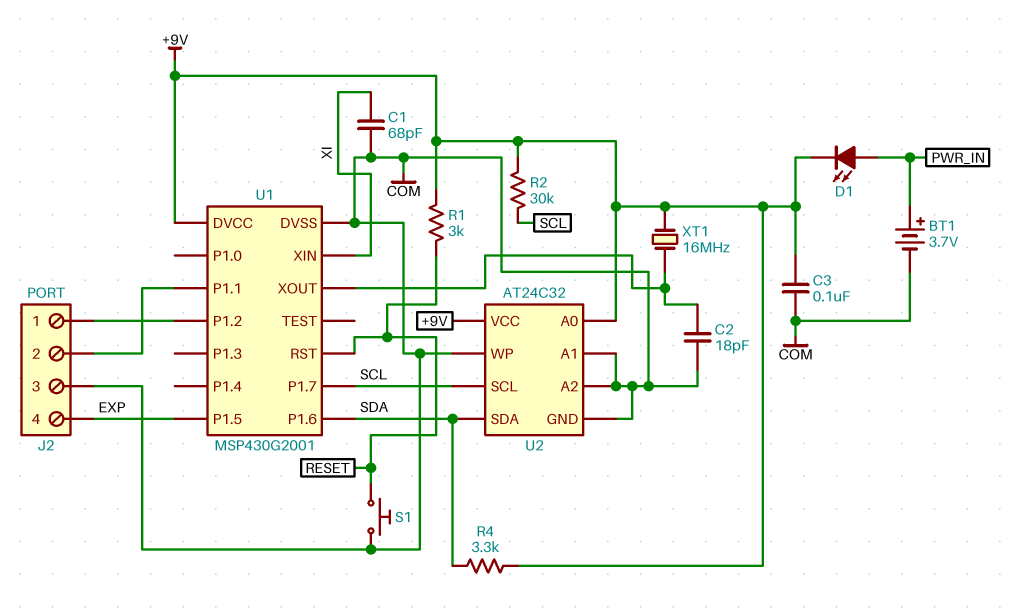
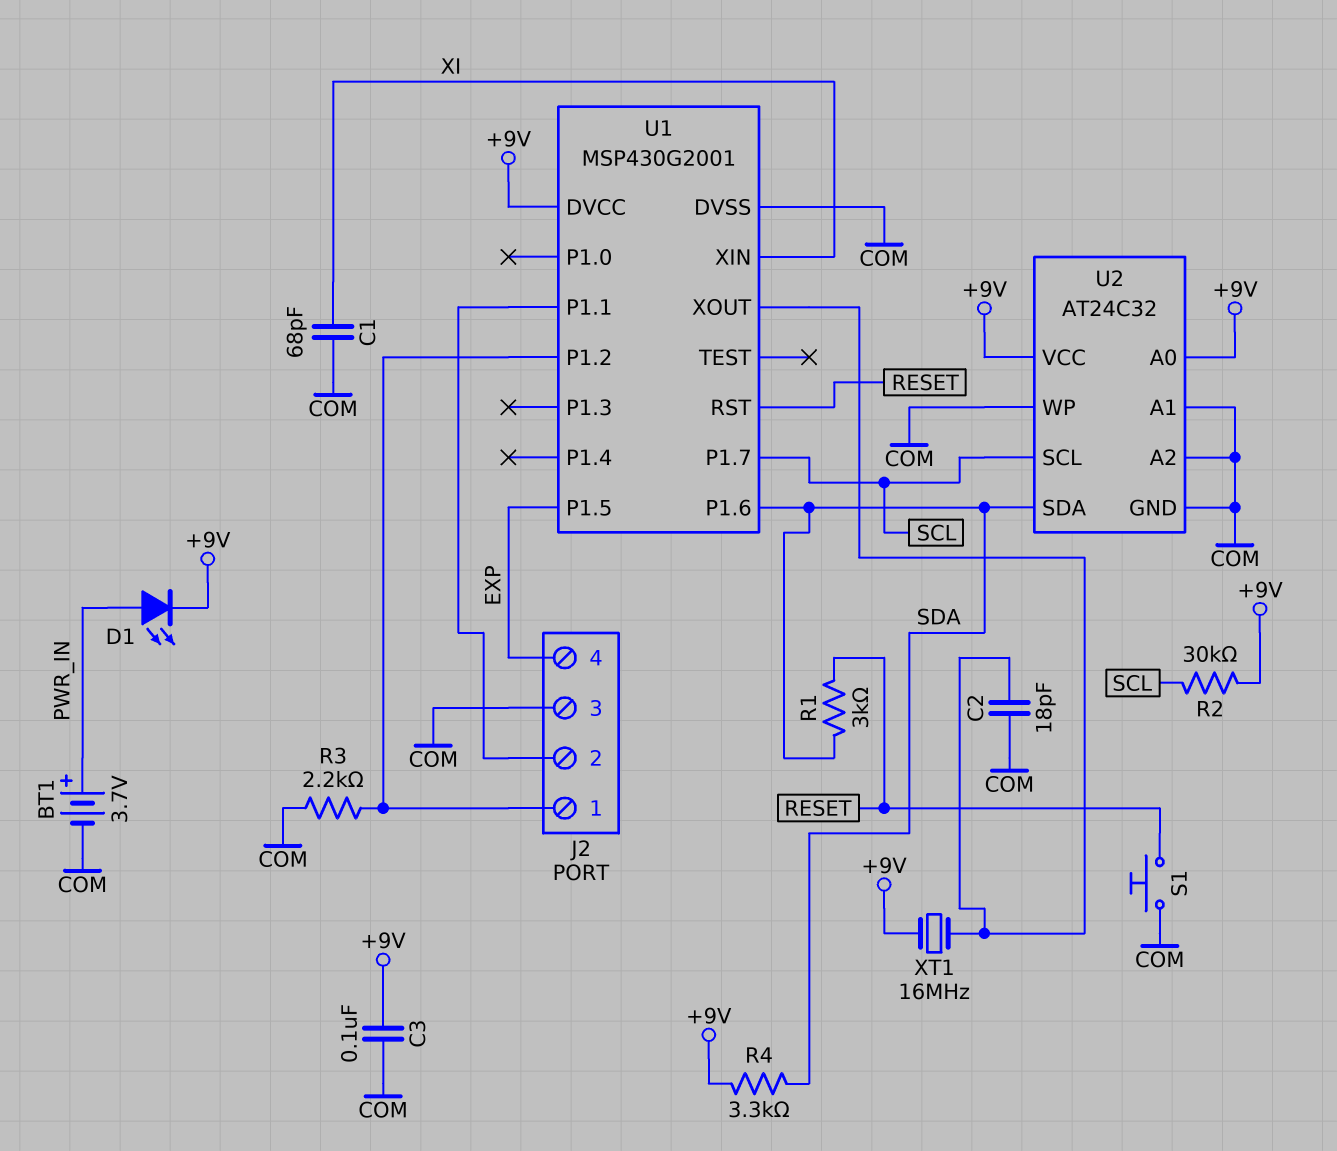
R1: 3k (+9V, RESET) -> 3k (RESET, SDA)
R3: none -> 2.2k (COM, J2/1)

